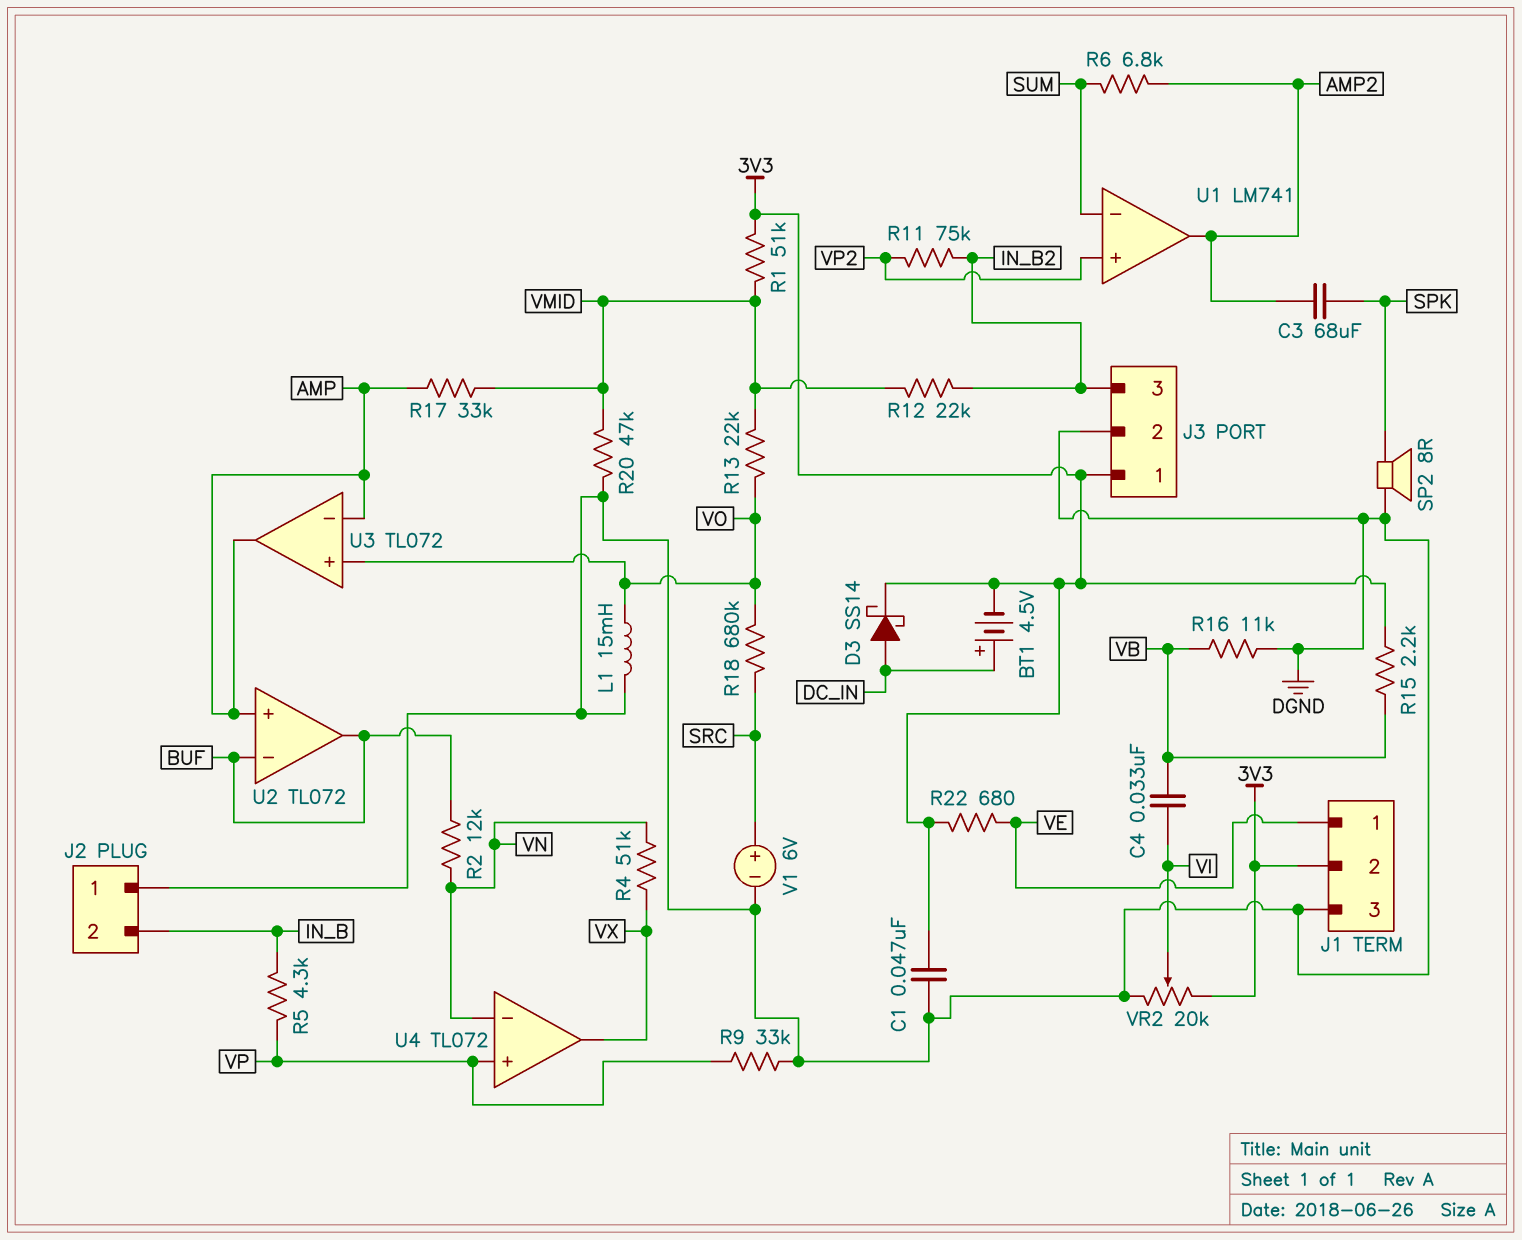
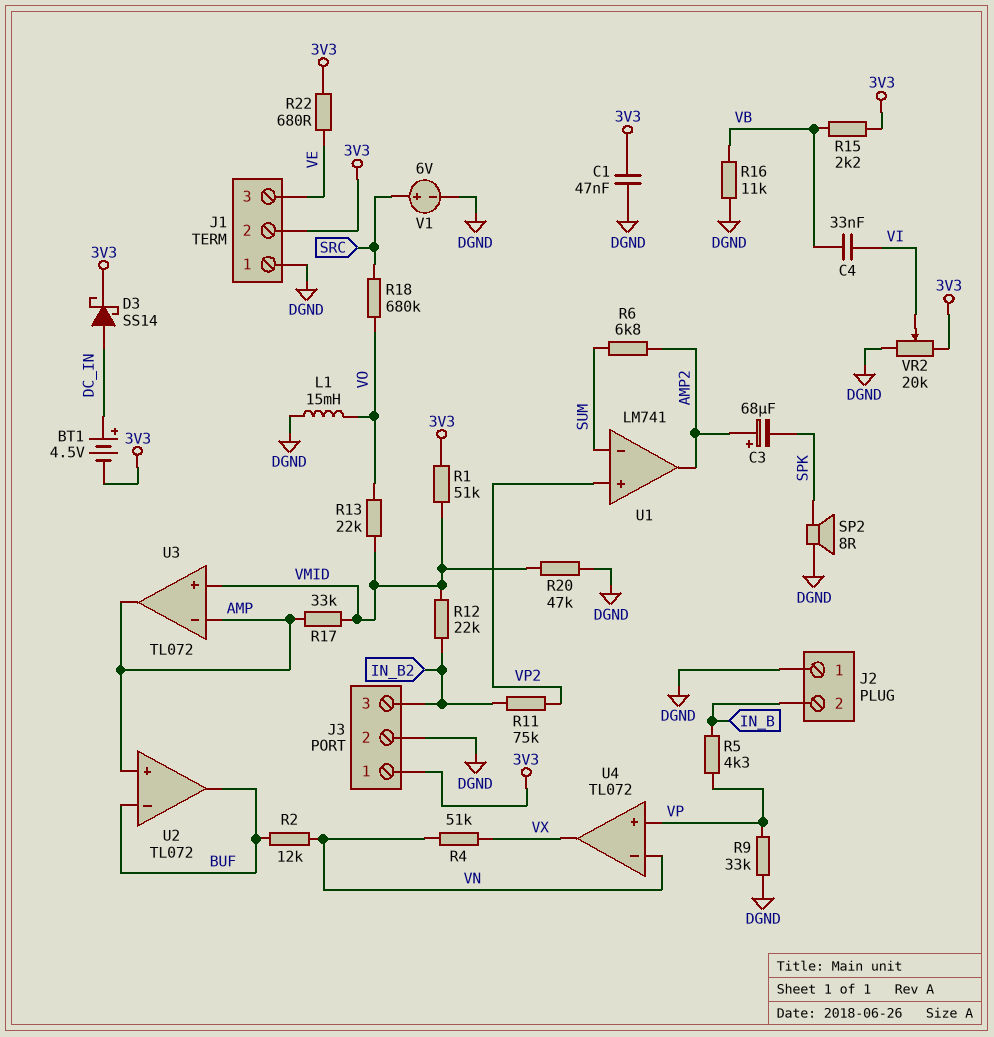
C3: 68uF (AMP2, SPK) -> 68uF (plus AMP2, minus SPK)
J1 pin 1: VE -> DGND
J1 pin 3: DGND -> VE
U3 pin in+: VO -> VMID

